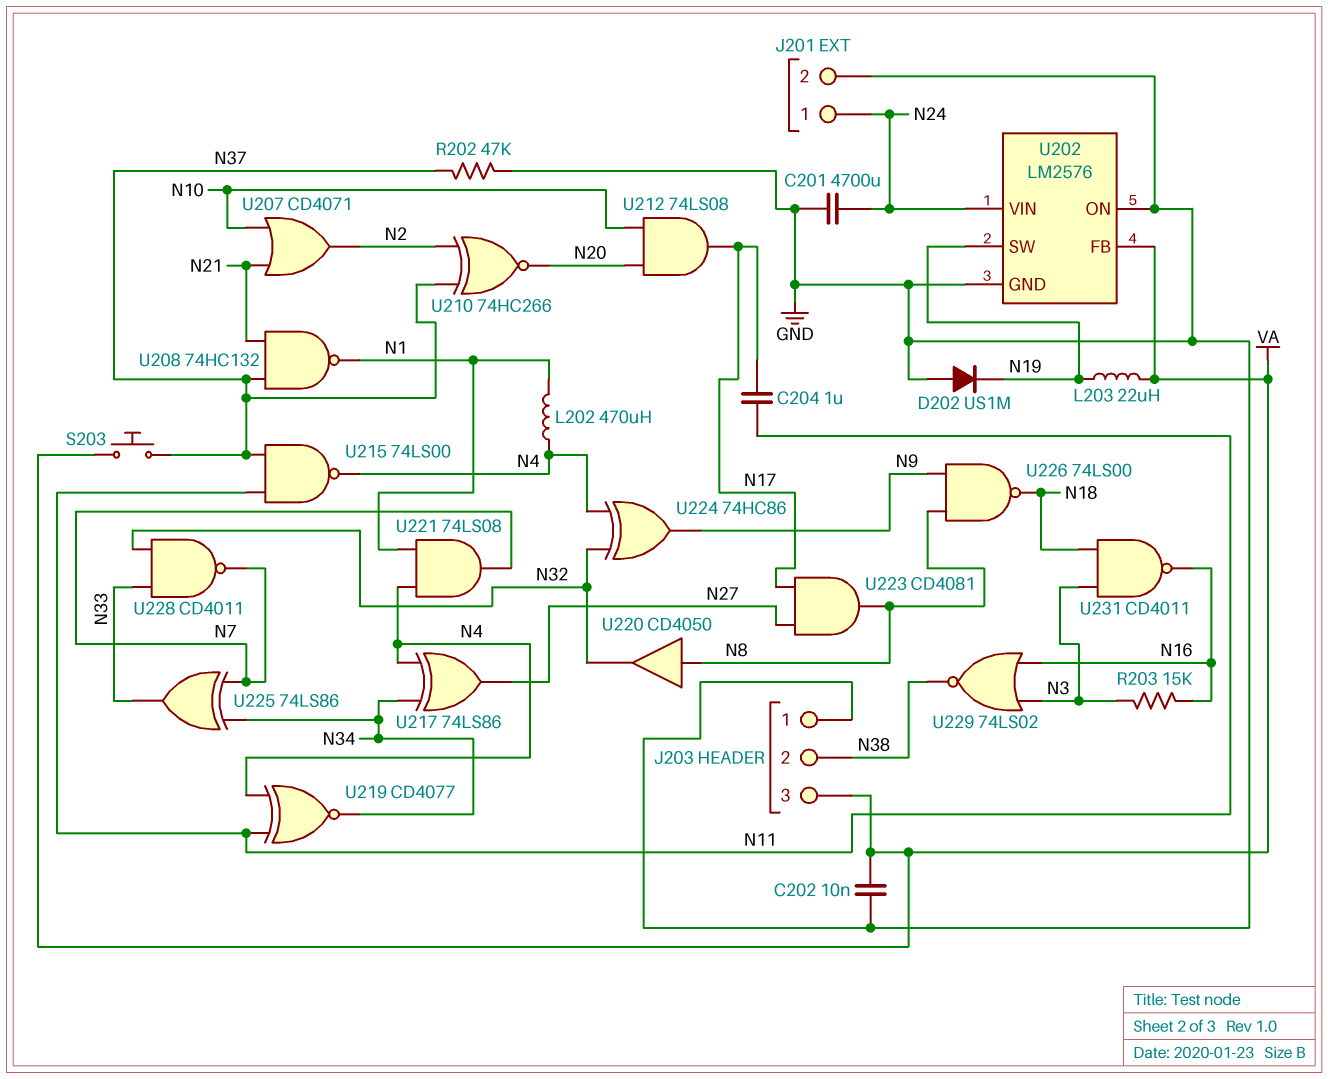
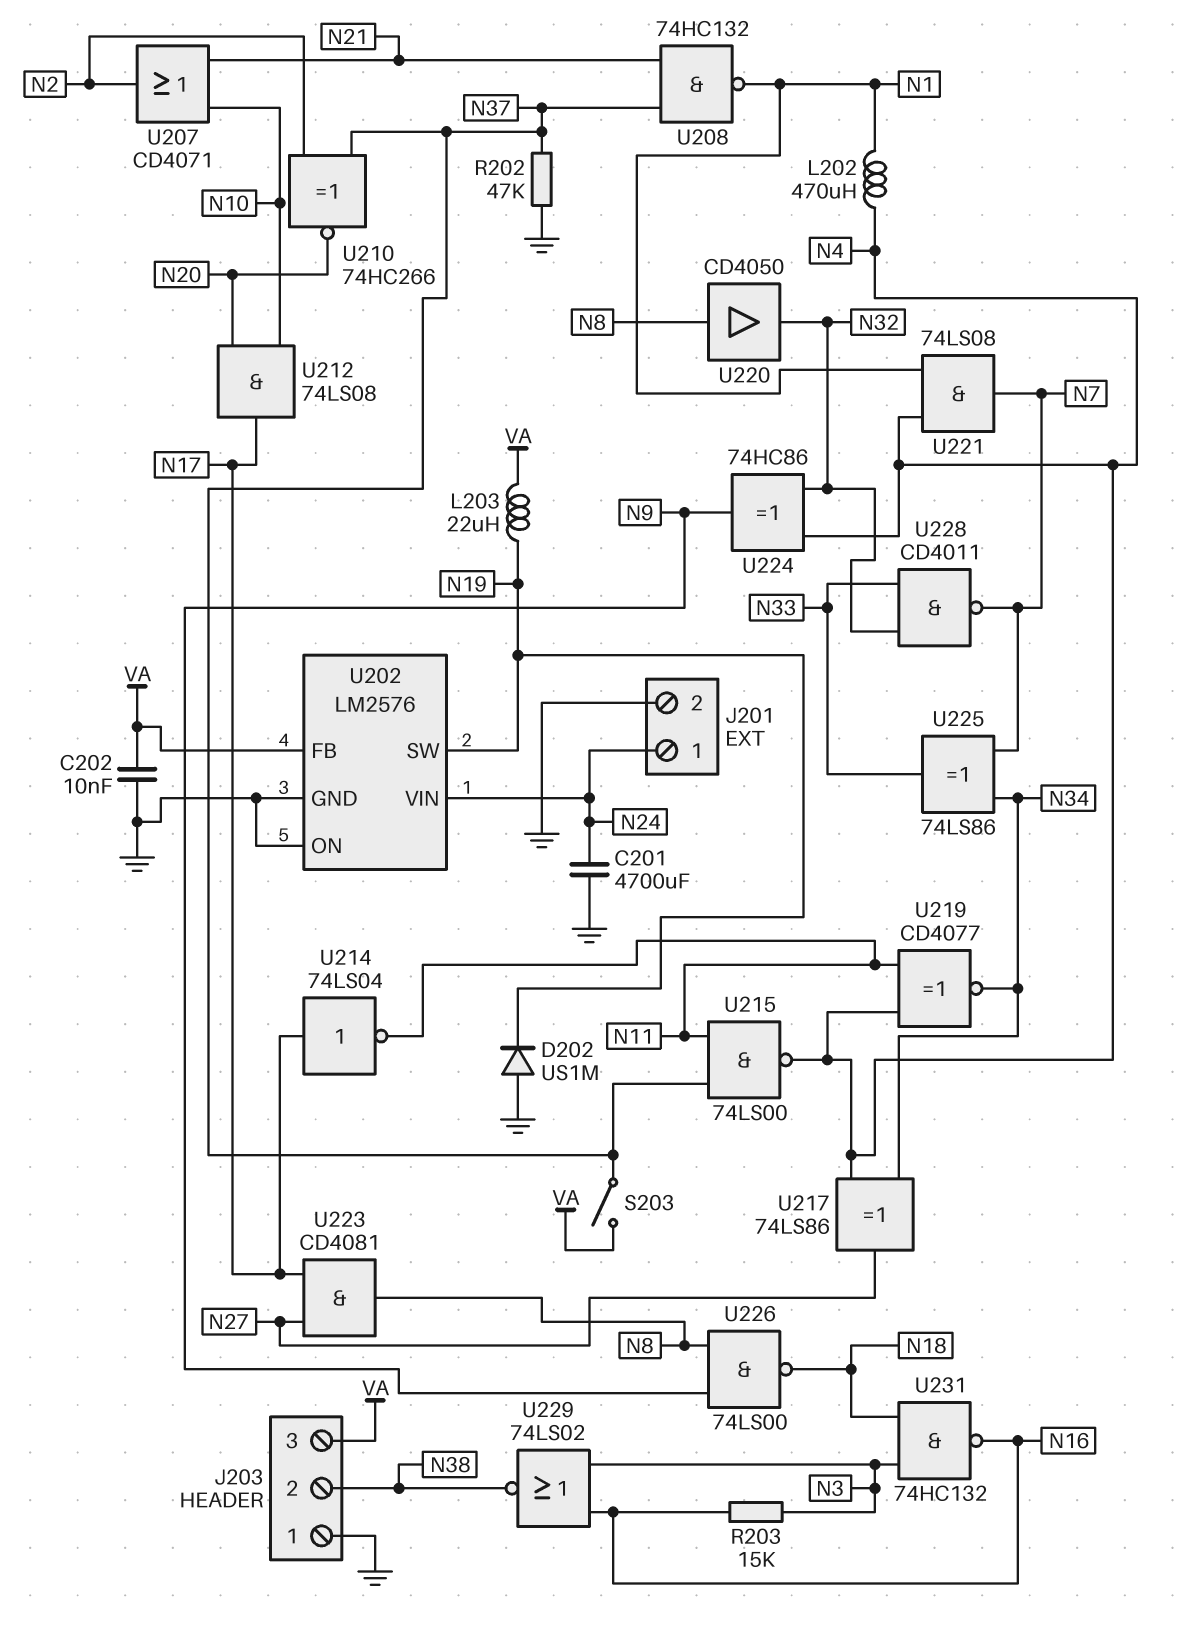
C204: 1uF (N11, N17) -> none
S203: button (N37, VA) -> switch (N37, VA)
U214: none -> NOT 74LS04 (in N17, out N11)
U231: NAND CD4011 (in N3, in N18, out N16) -> NAND 74HC132 (in N3, in N18, out N16)

